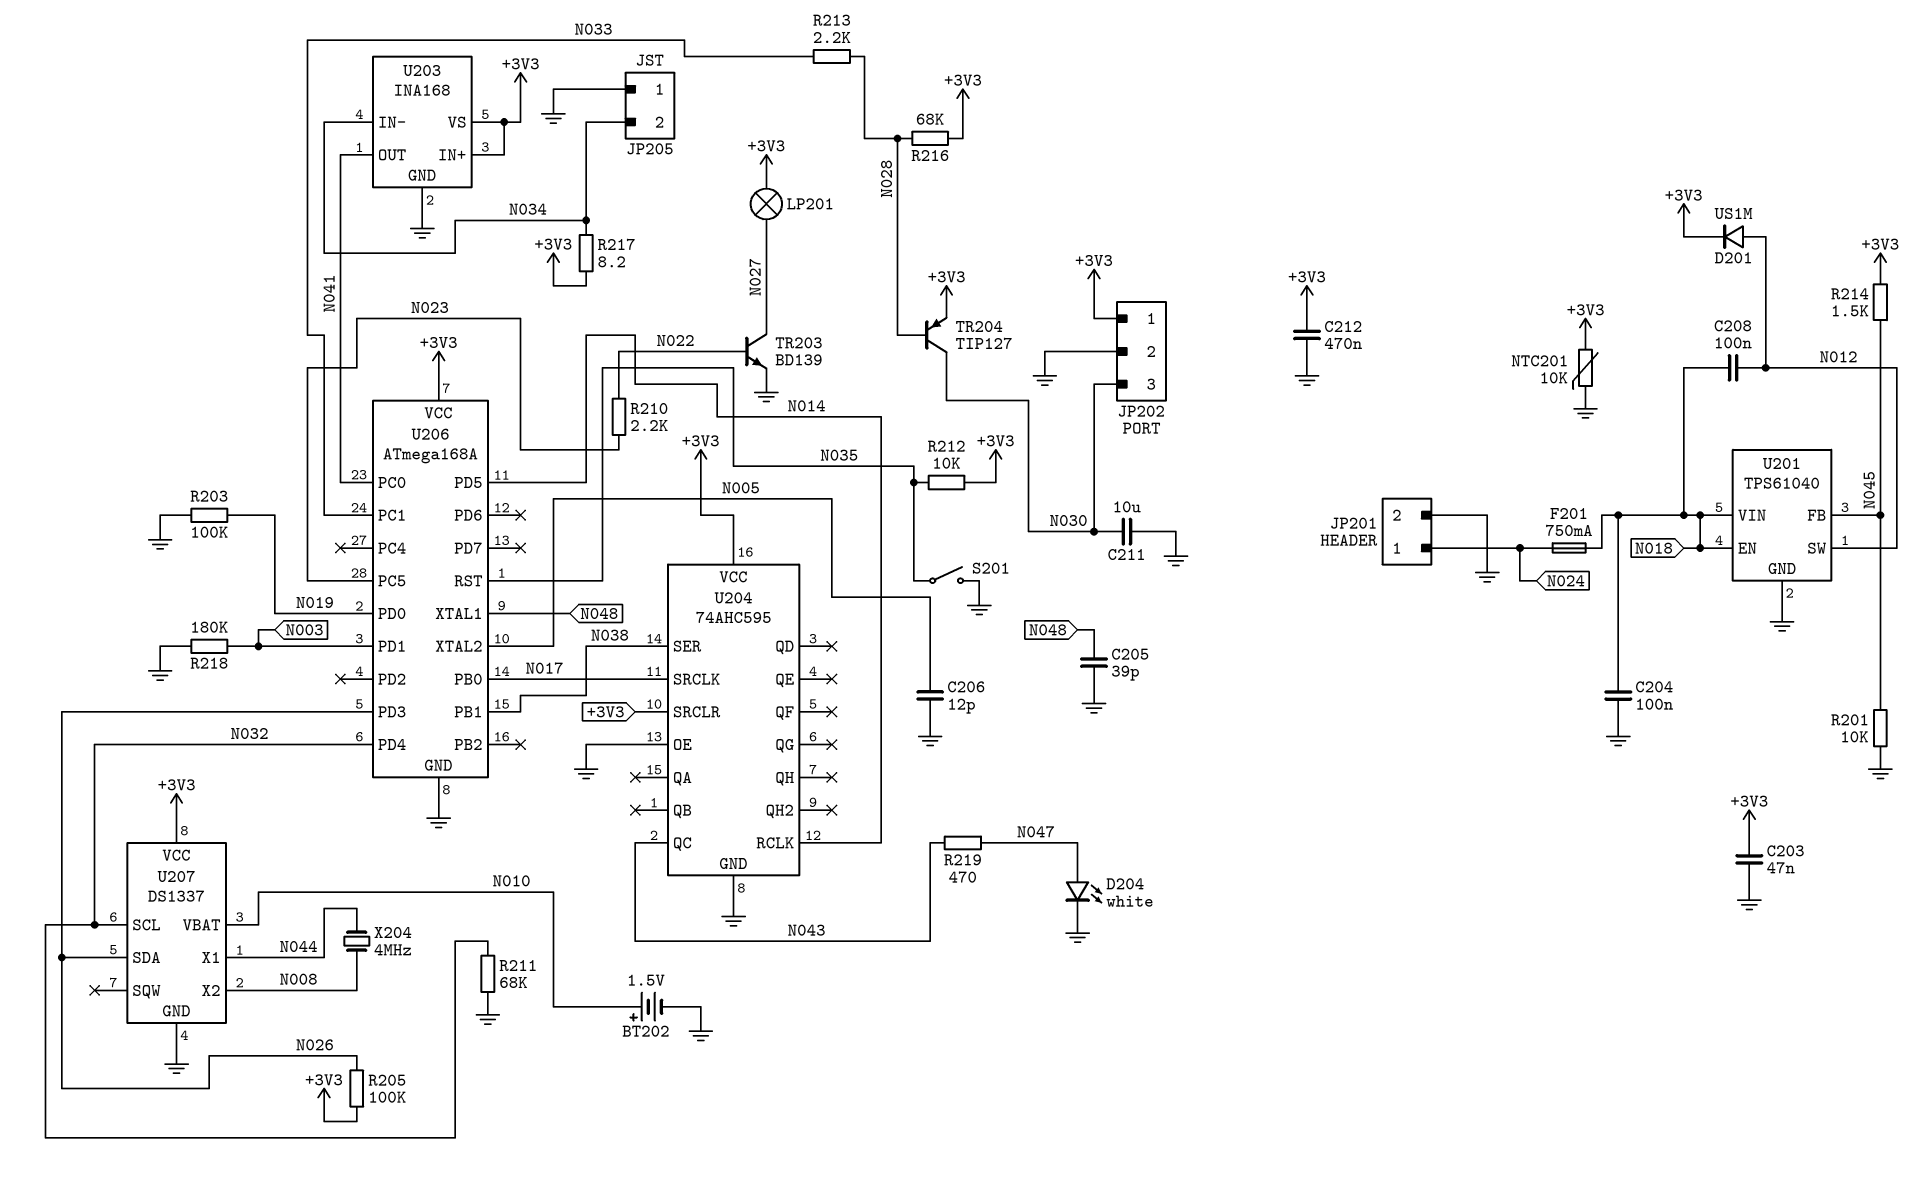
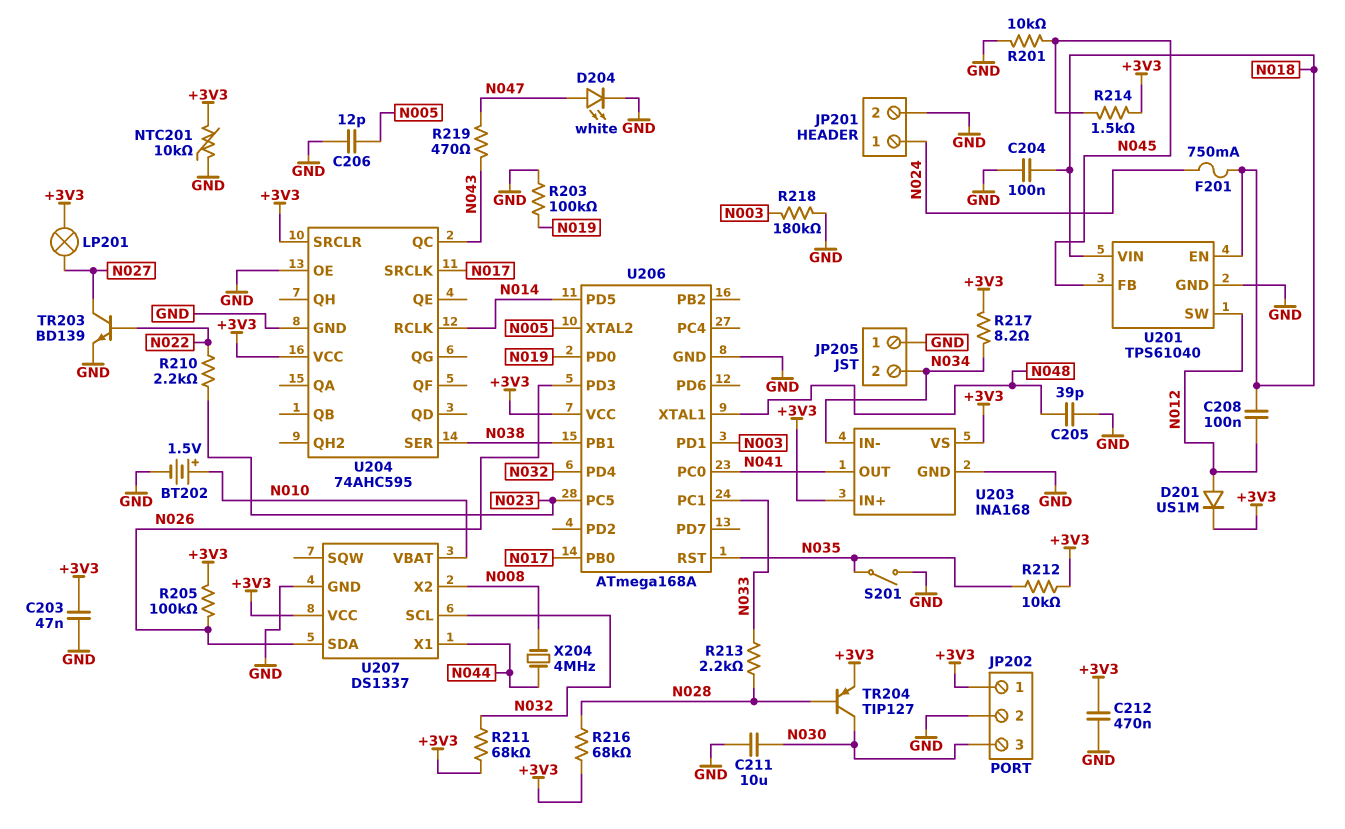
R211: 68k (GND, N032) -> 68k (+3V3, N032)

